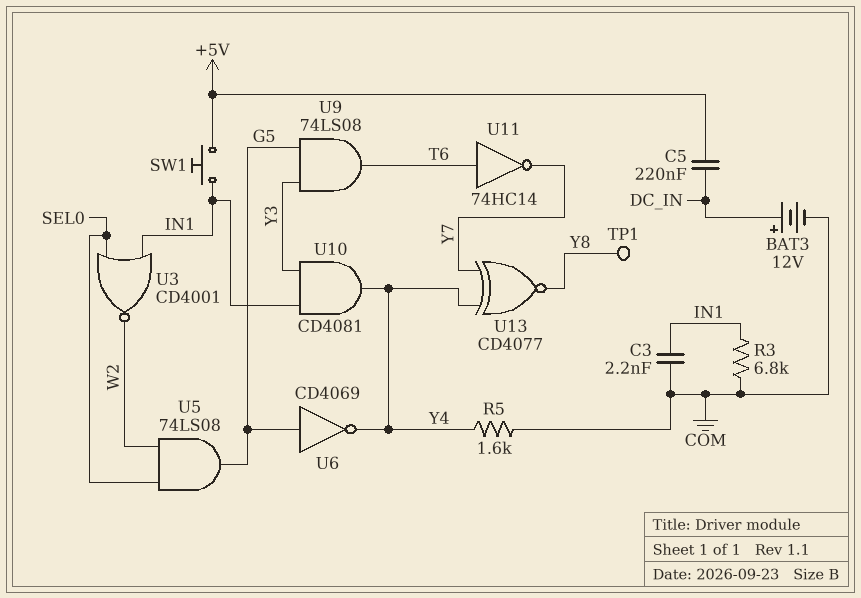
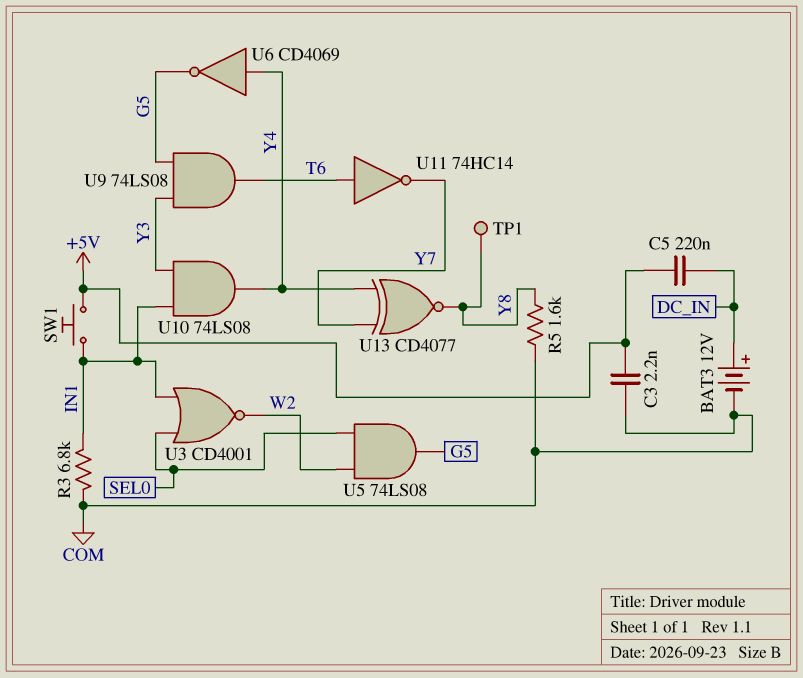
C3: 2.2nF (COM, IN1) -> 2.2nF (+5V, COM)
R5: 1.6k (COM, Y4) -> 1.6k (COM, Y8)
U6: NOT CD4069 (in G5, out Y4) -> NOT CD4069 (in Y4, out G5)
U10: AND CD4081 (in IN1, in Y3, out Y4) -> AND 74LS08 (in IN1, in Y3, out Y4)

